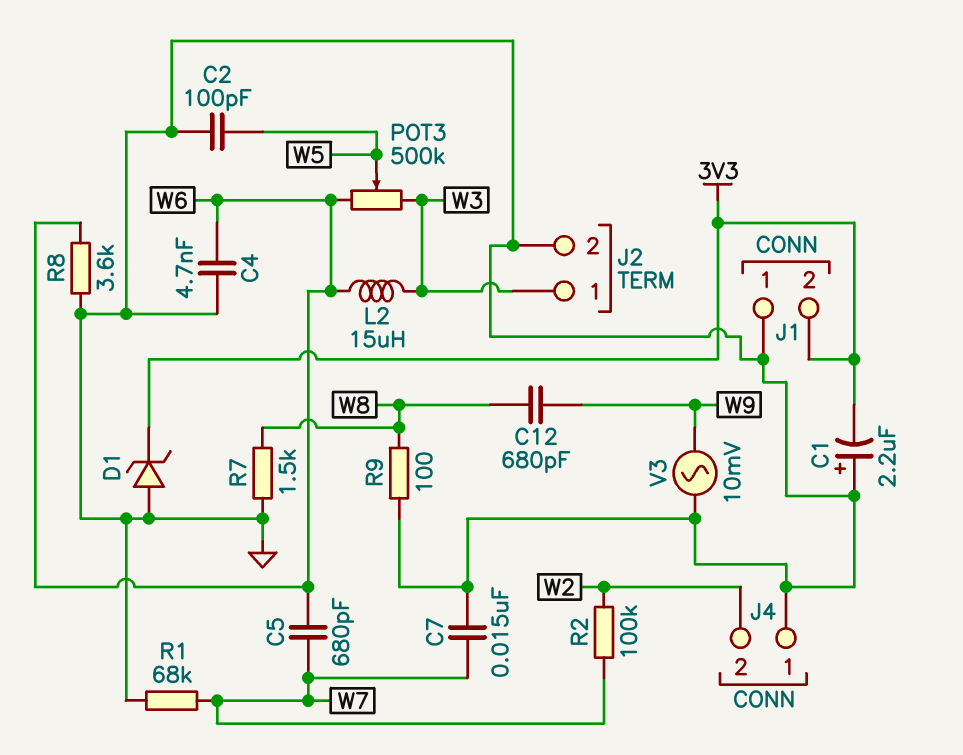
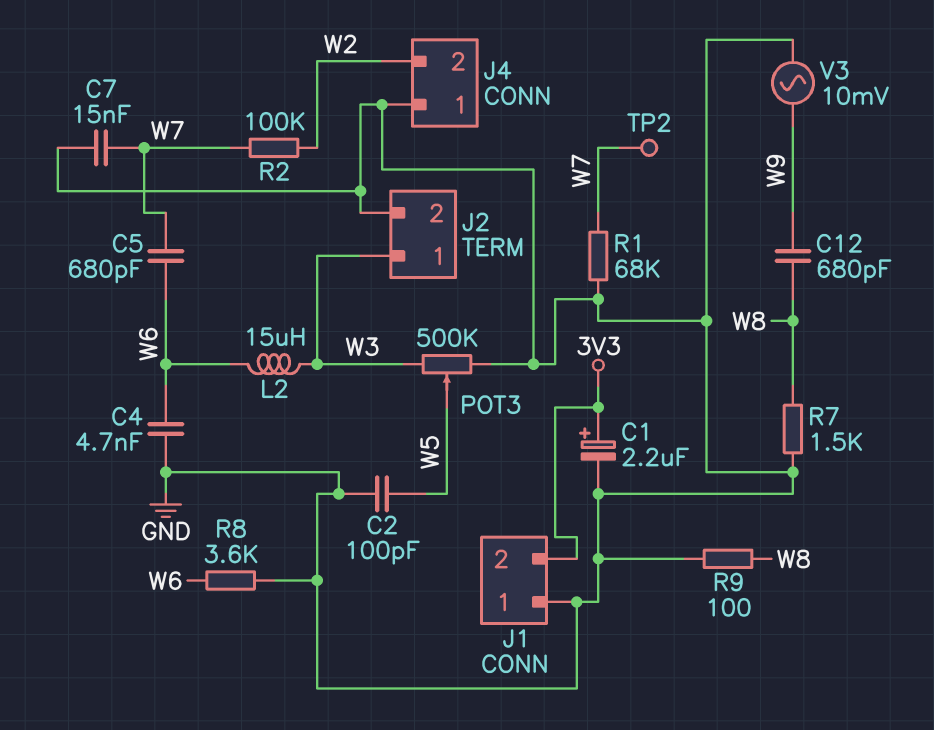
C1: 2.2uF (plus GND, minus 3V3) -> 2.2uF (plus 3V3, minus GND)
D1: zener (A GND, K 3V3) -> none
POT3: 500k (W3, W6, wiper W5) -> 500k (GND, W3, wiper W5)
TP2: none -> test point (W7)

